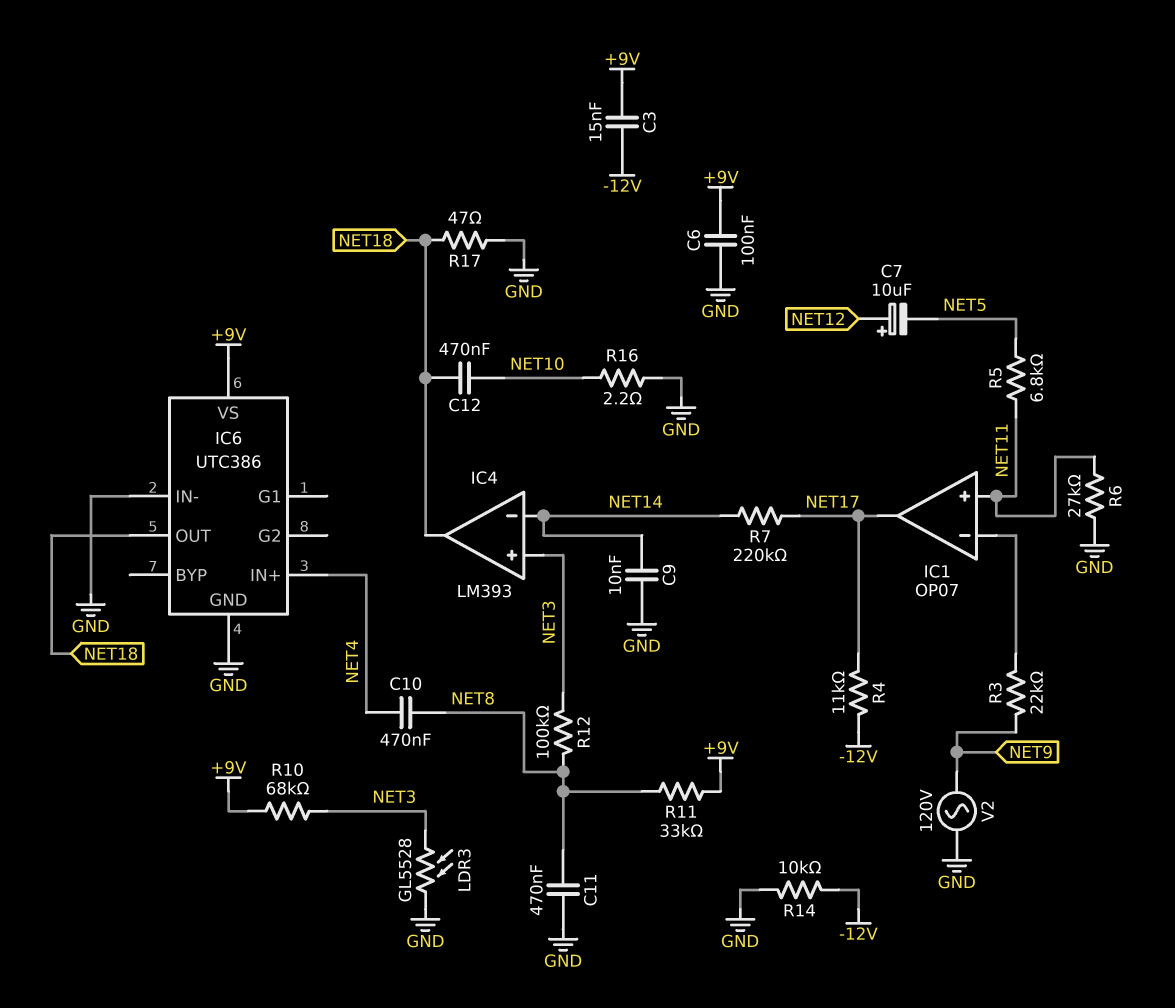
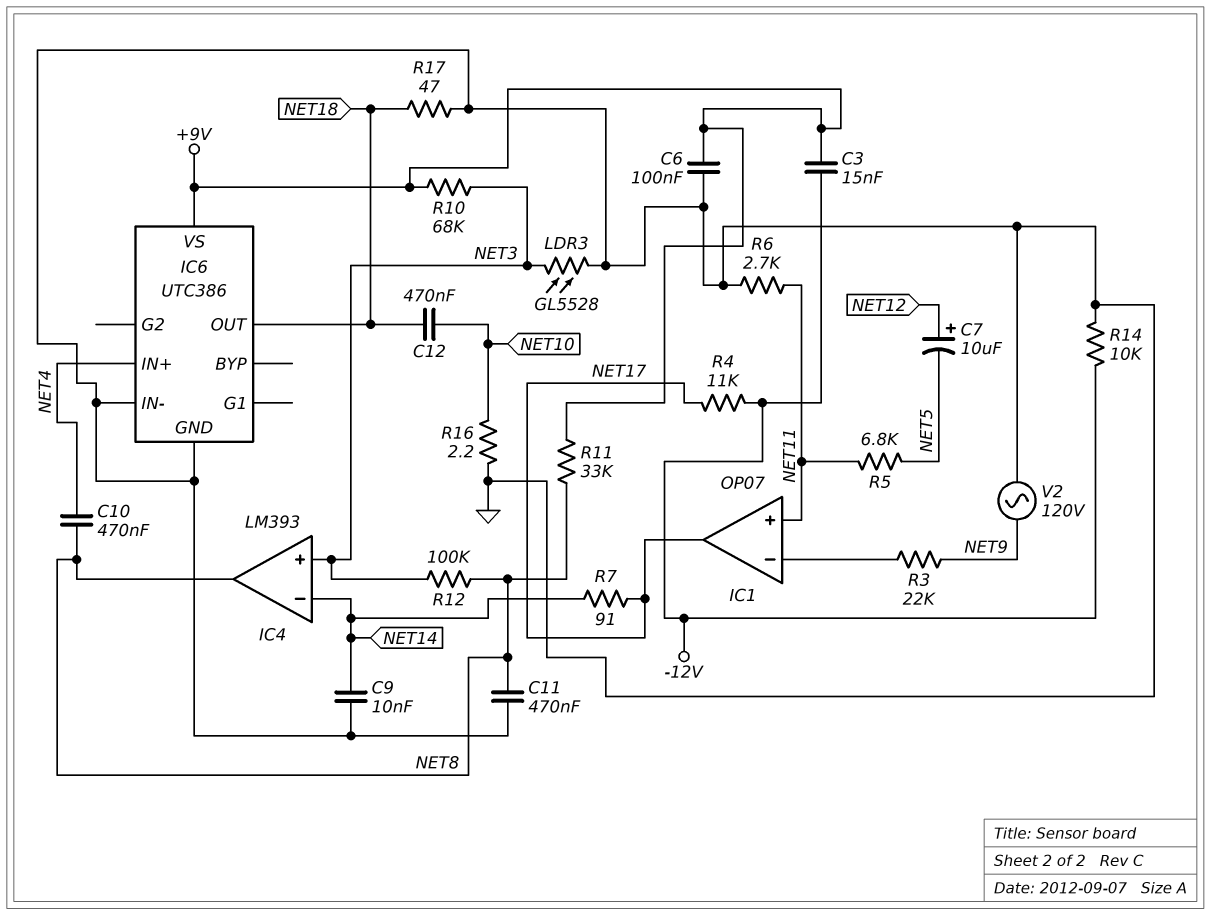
IC4 pin out: NET18 -> NET8
R6: 27k (GND, NET11) -> 2.7k (GND, NET11)
R7: 220k (NET14, NET17) -> 91 (NET14, NET17)

